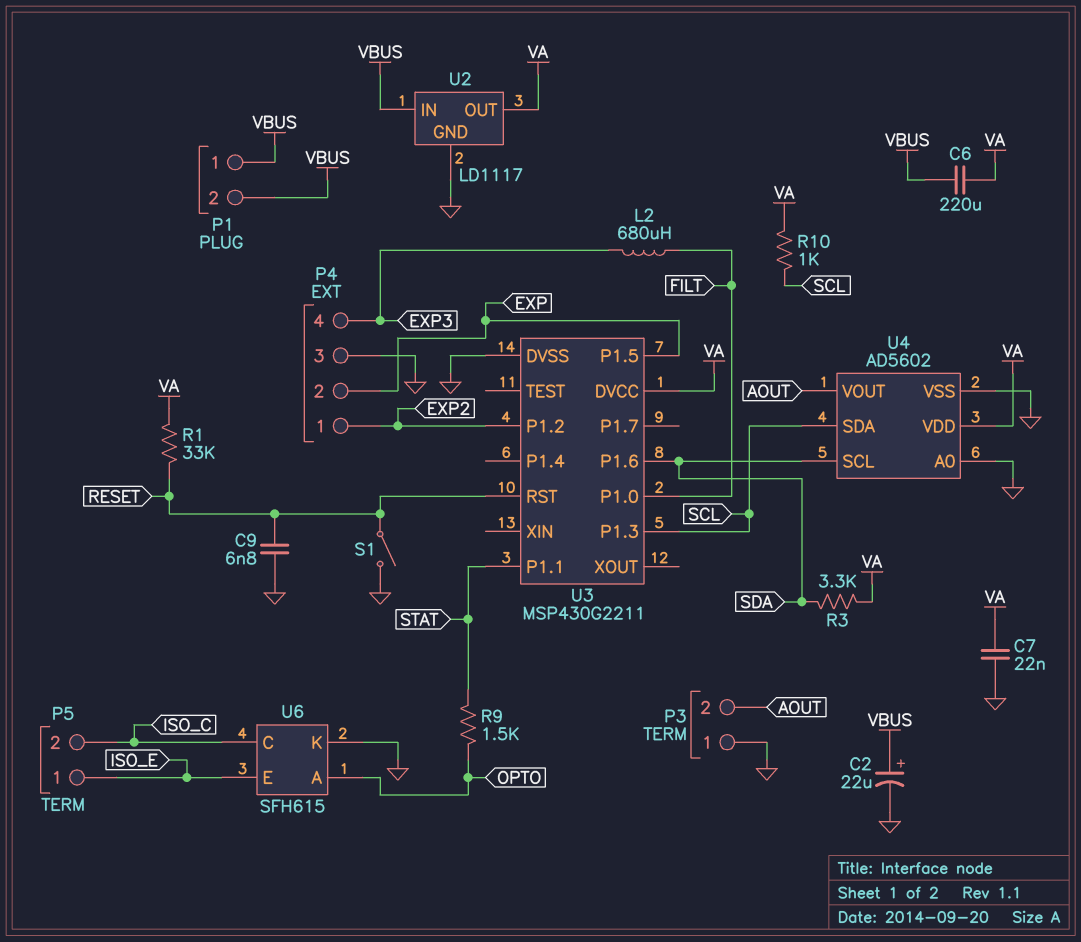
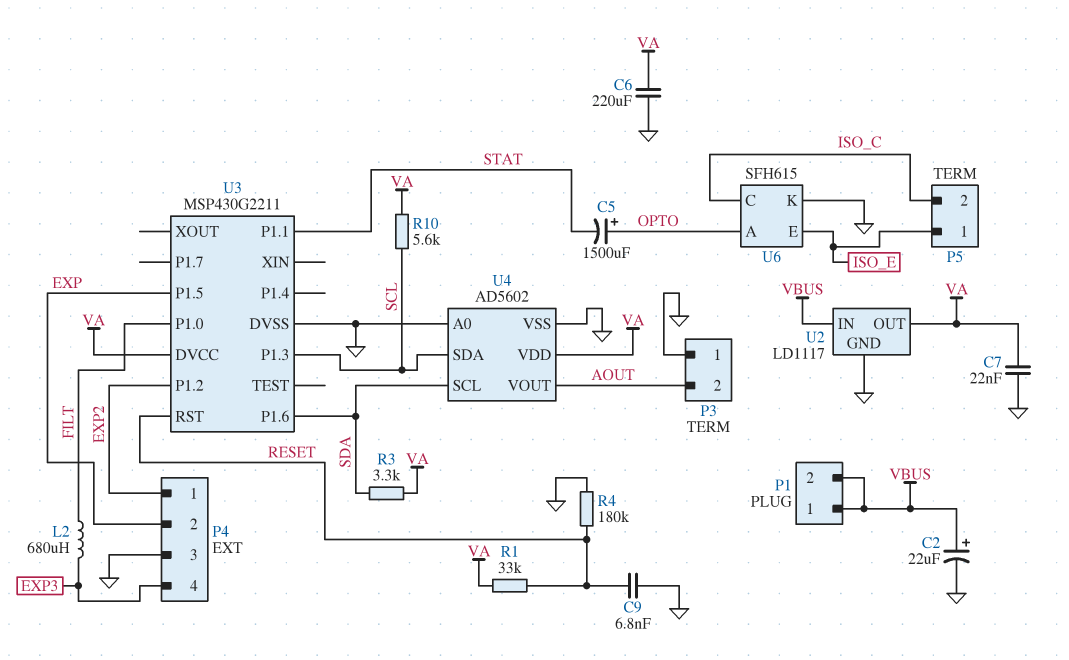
C5: none -> 1500uF (plus OPTO, minus STAT)
C6: 220uF (VA, VBUS) -> 220uF (GND, VA)
R4: none -> 180k (GND, RESET)
R9: 1.5k (OPTO, STAT) -> none
R10: 1k (SCL, VA) -> 5.6k (SCL, VA)
S1: switch (GND, RESET) -> none

